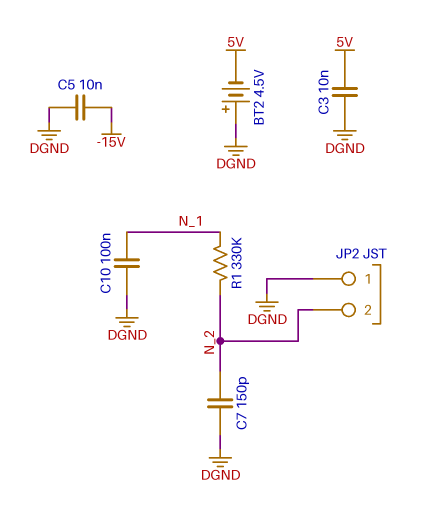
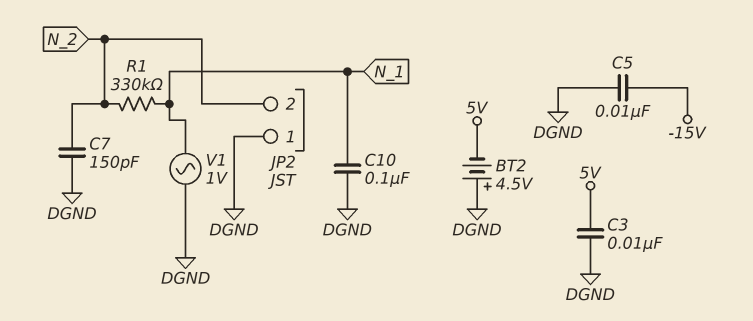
V1: none -> AC 1V (DGND, N_1)

